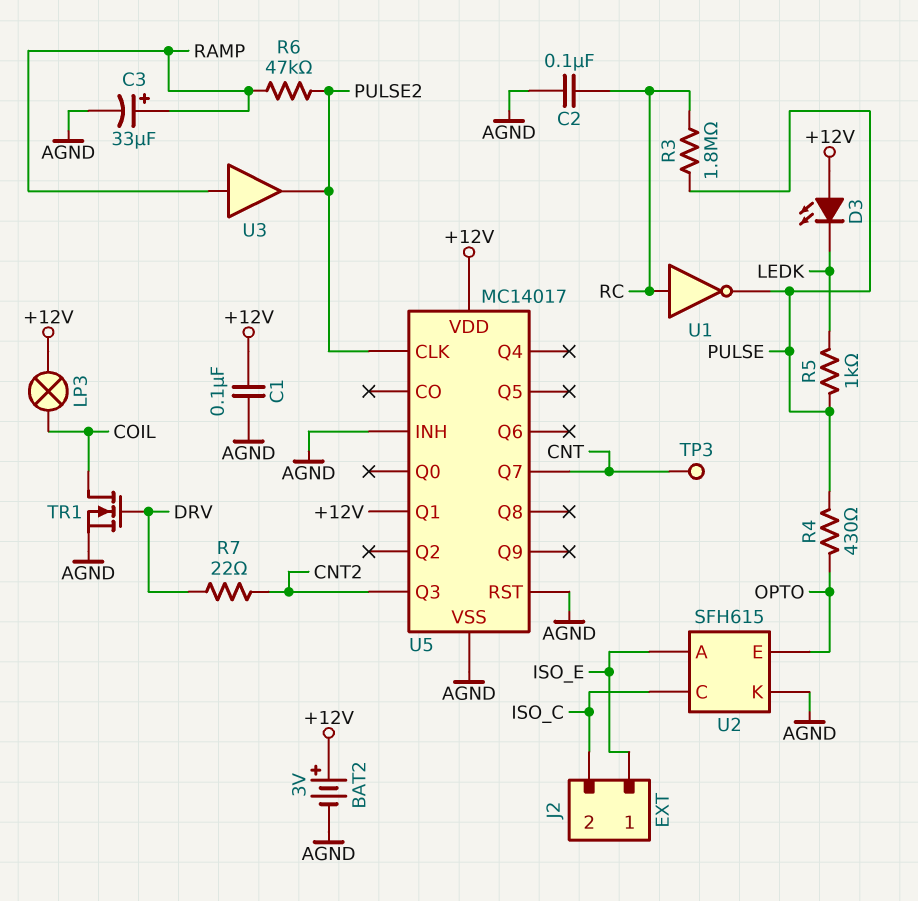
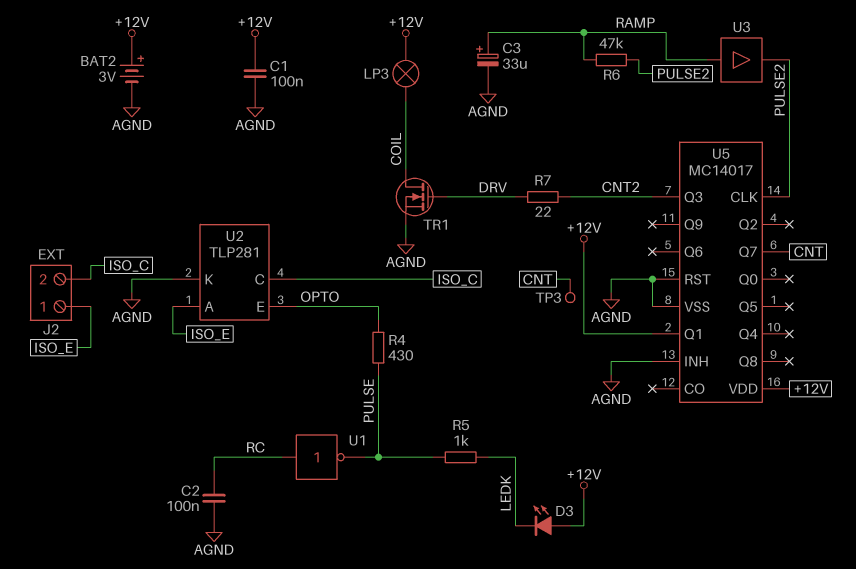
R3: 1.8M (PULSE, RC) -> none
U2: SFH615 -> TLP281

